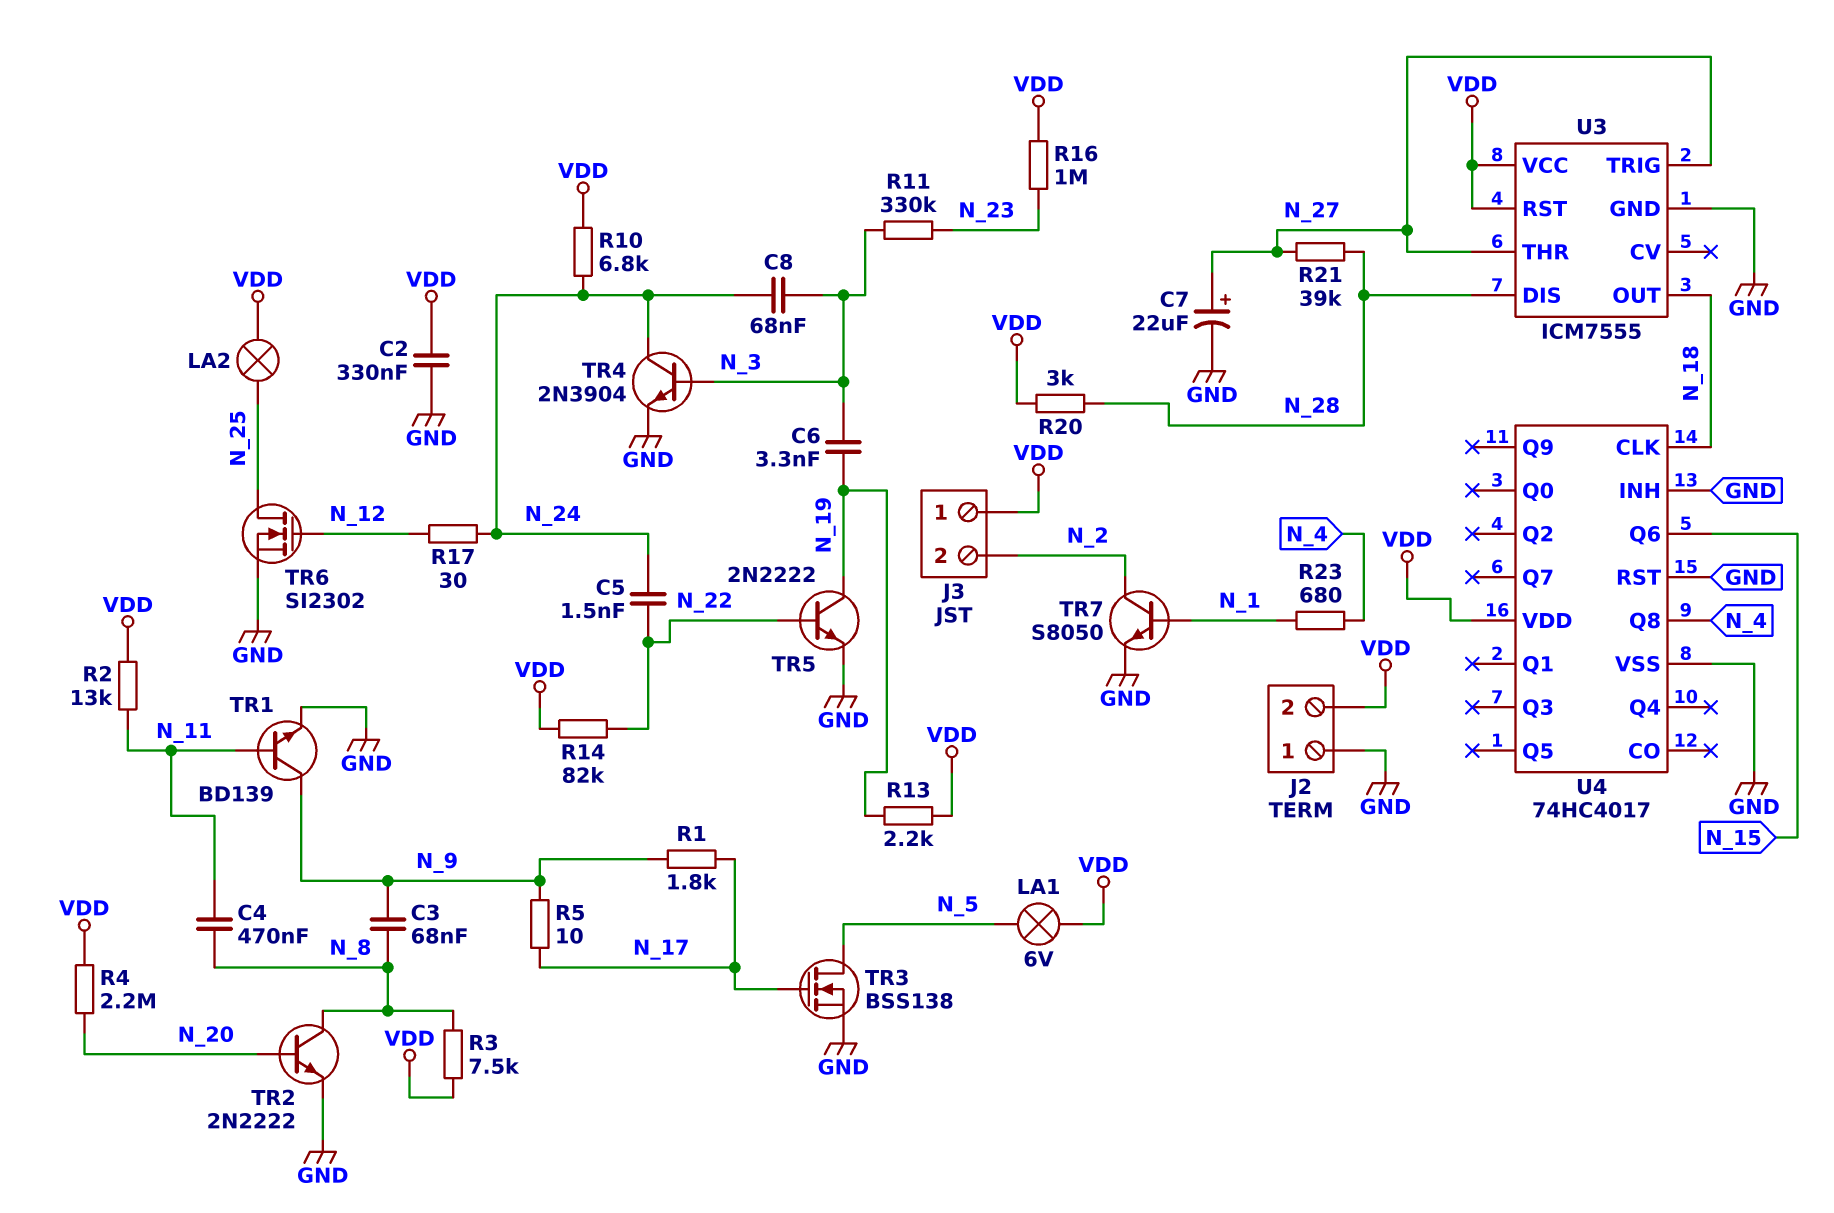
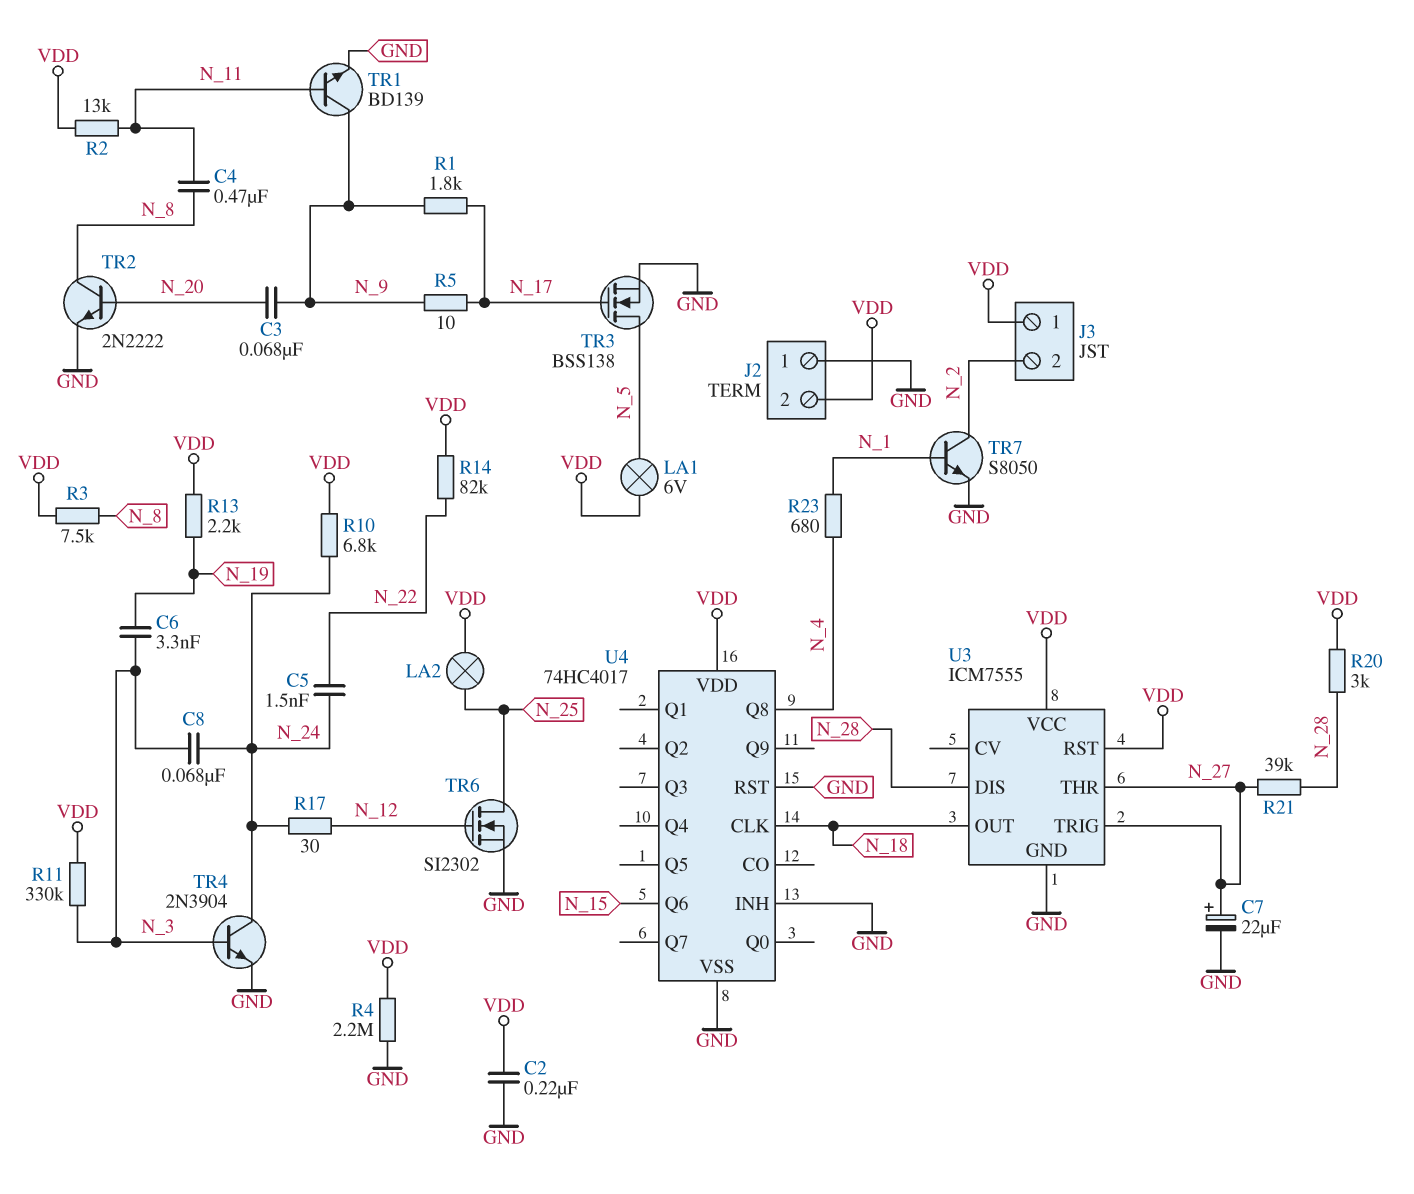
C2: 330nF (GND, VDD) -> 220nF (GND, VDD)
C3: 68nF (N_8, N_9) -> 68nF (N_9, N_20)
R4: 2.2M (N_20, VDD) -> 2.2M (GND, VDD)
R11: 330k (N_3, N_23) -> 330k (N_3, VDD)
R16: 1M (N_23, VDD) -> none
TR5: NPN 2N2222 (B N_22, C N_19, E GND) -> none

